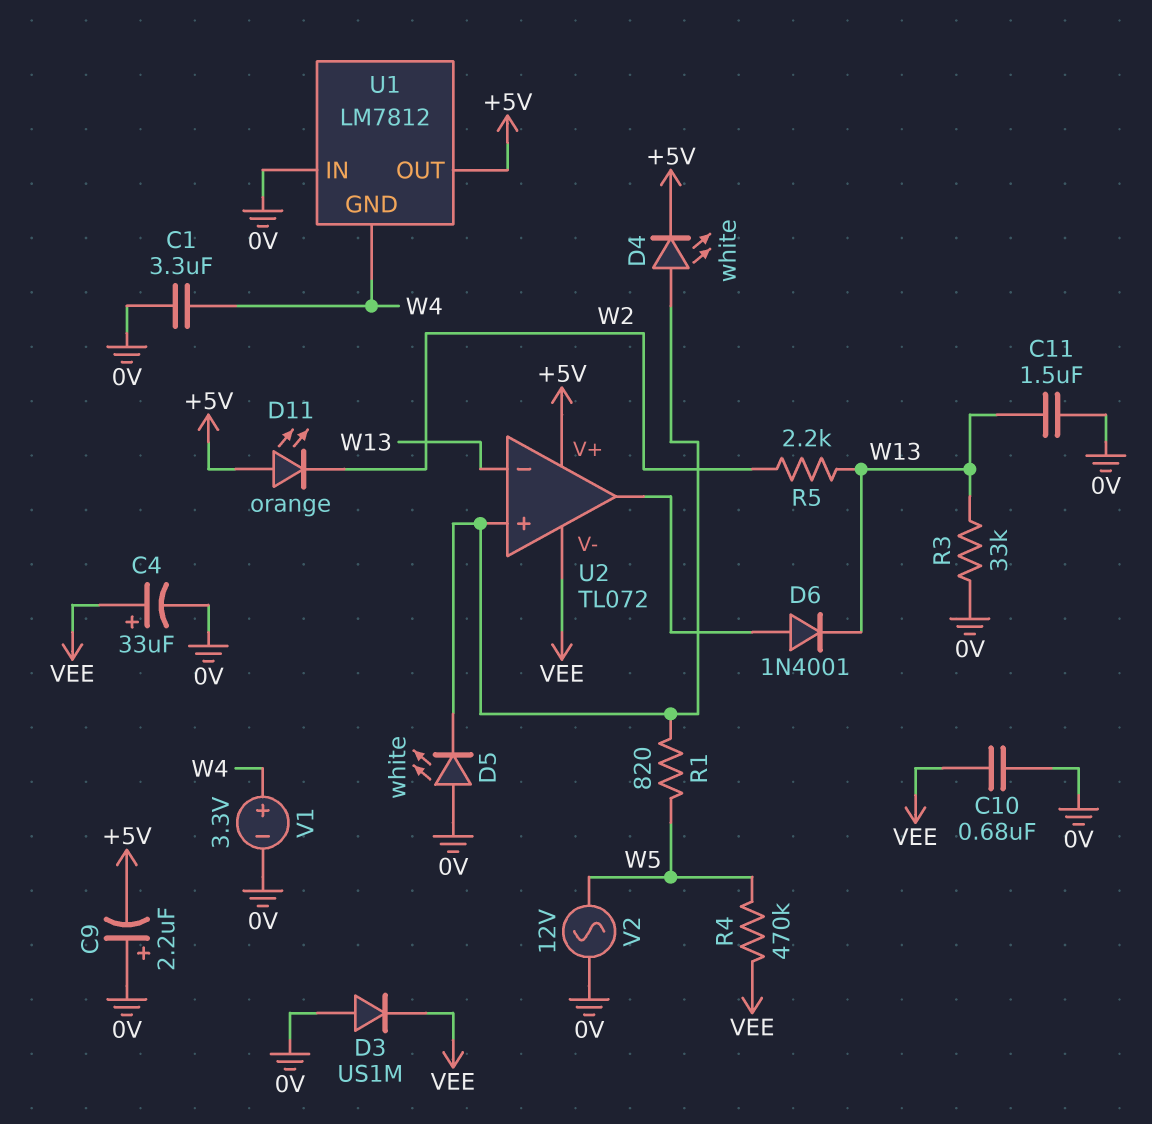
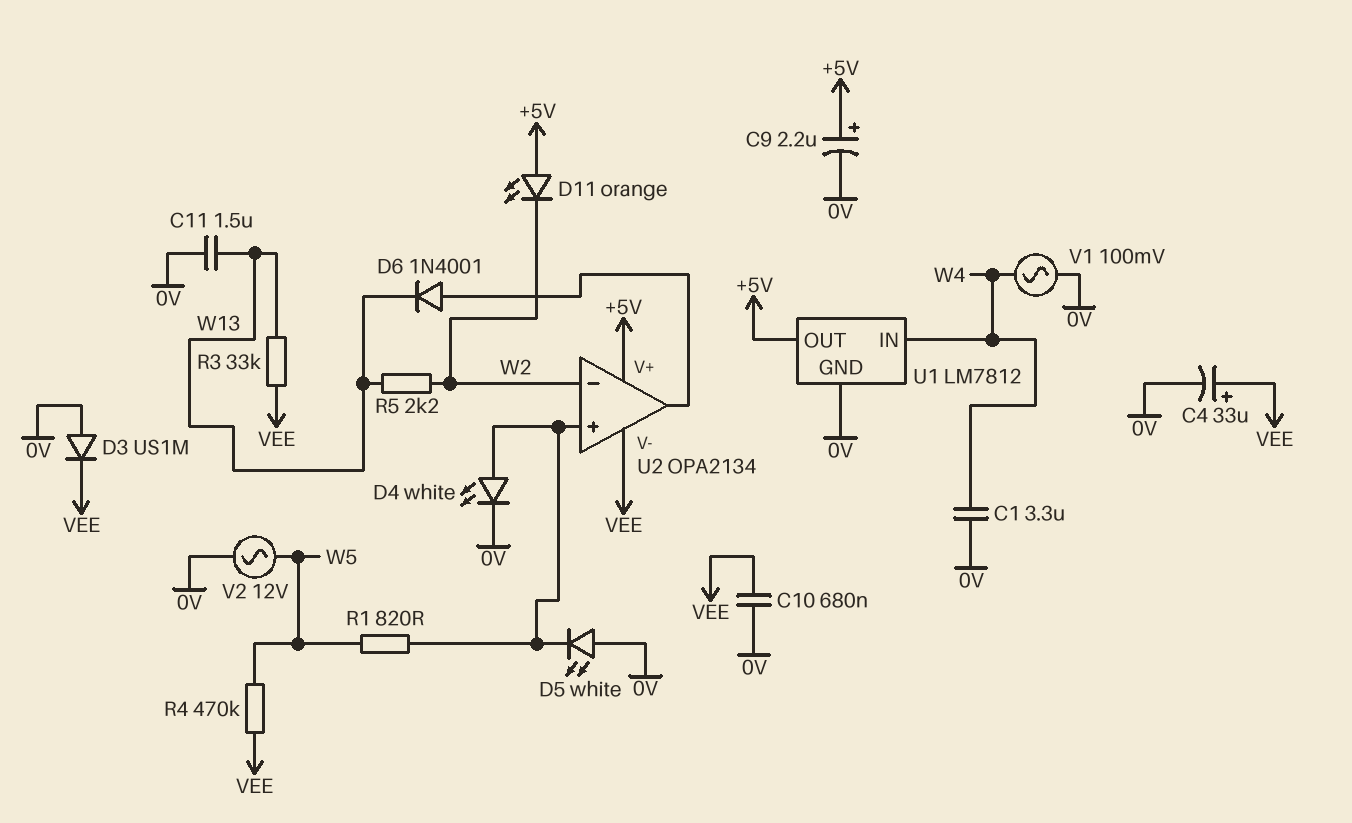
C9: 2.2uF (plus 0V, minus +5V) -> 2.2uF (plus +5V, minus 0V)
D4: LED white (A U2/in+, K +5V) -> LED white (A U2/in+, K 0V)
R3: 33k (0V, W13) -> 33k (VEE, W13)
U1 pin GND: W4 -> 0V
U1 pin IN: 0V -> W4
U2: TL072 -> OPA2134
U2 pin in-: W13 -> W2
V1: 3.3V (plus W4, minus 0V) -> AC 100mV (0V, W4)

